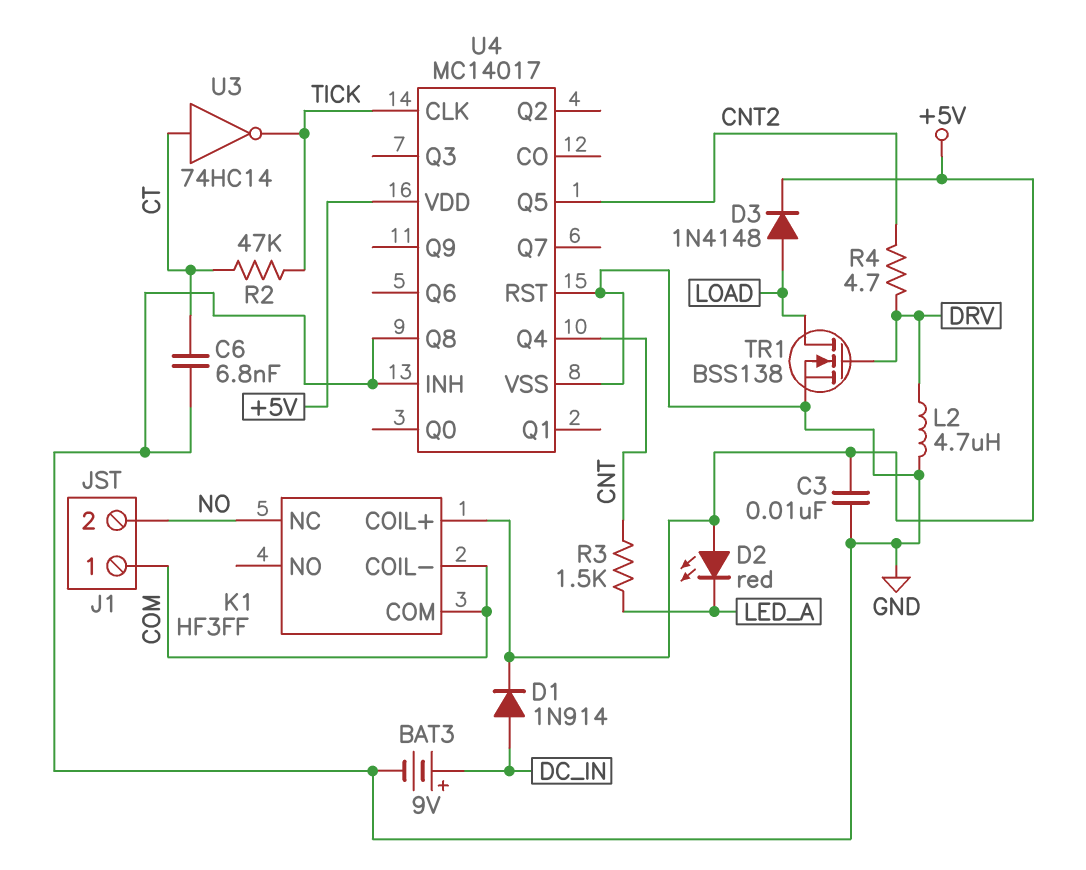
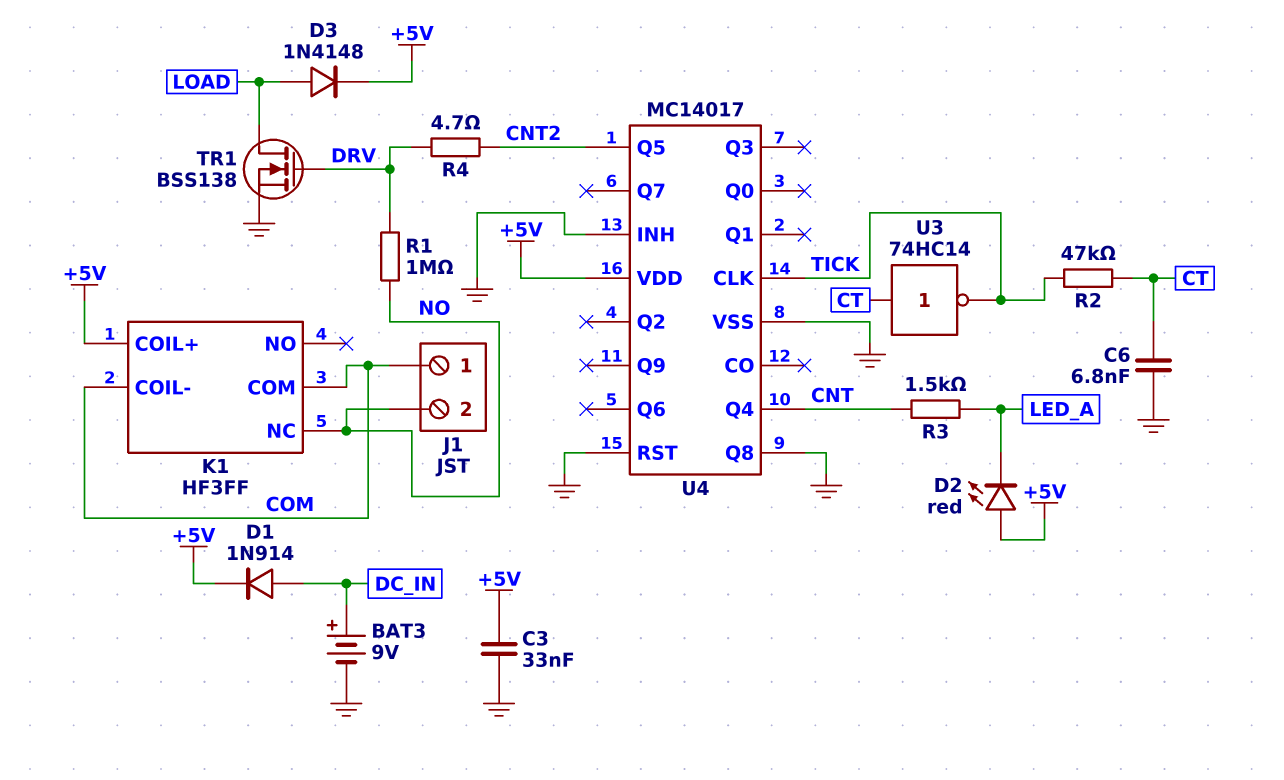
C3: 10nF (+5V, GND) -> 33nF (+5V, GND)
L2: 4.7uH (DRV, GND) -> none
R1: none -> 1M (DRV, NO)

